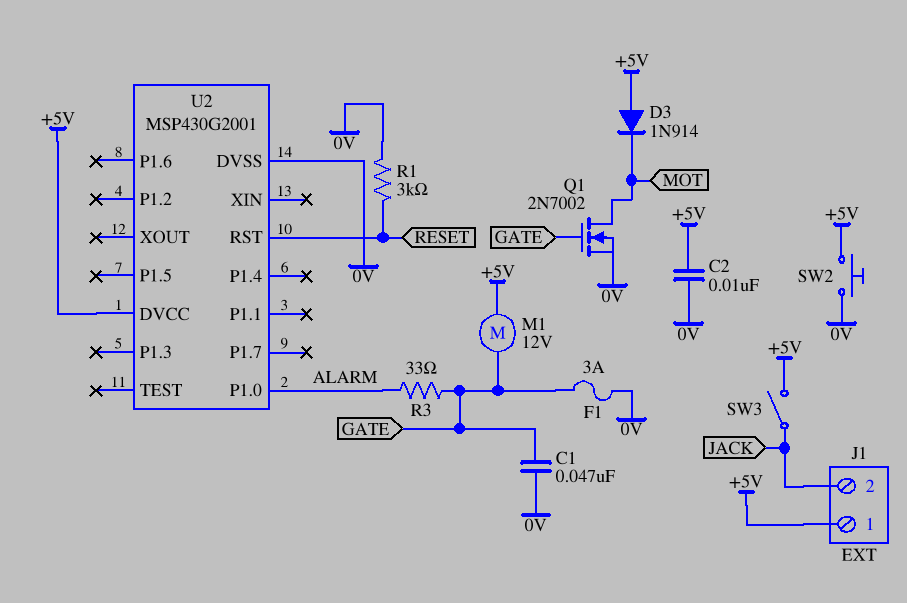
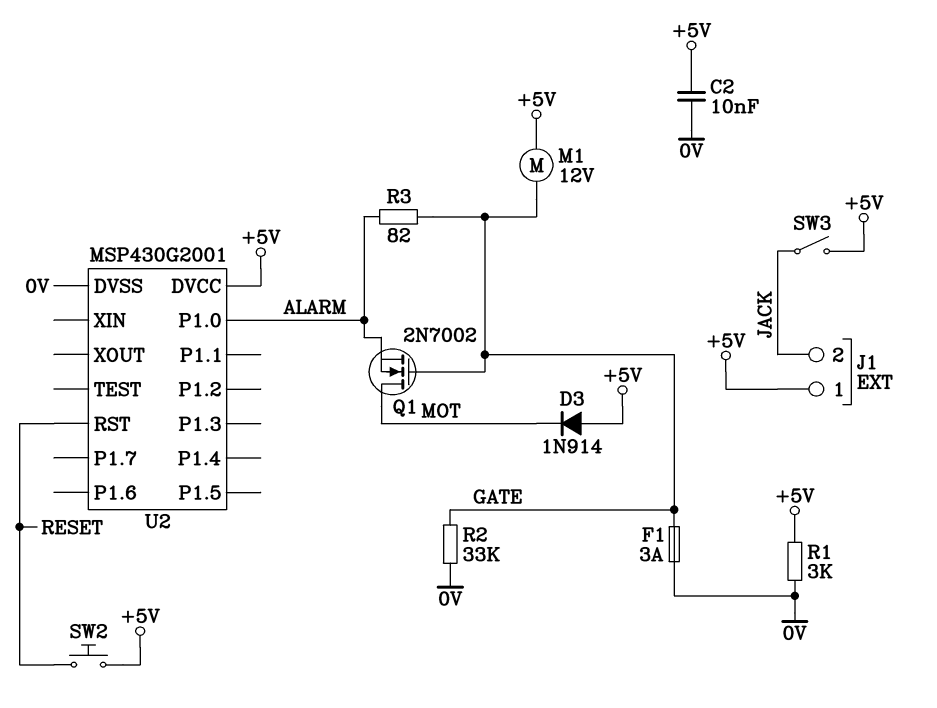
C1: 47nF (0V, GATE) -> none
Q1: NMOS 2N7002 (G GATE, D MOT, S 0V) -> NMOS 2N7002 (G GATE, D MOT, S ALARM)
R1: 3k (0V, RESET) -> 3k (+5V, 0V)
R2: none -> 33k (0V, GATE)
R3: 33 (ALARM, GATE) -> 82 (ALARM, GATE)
SW2: button (+5V, 0V) -> button (+5V, RESET)

